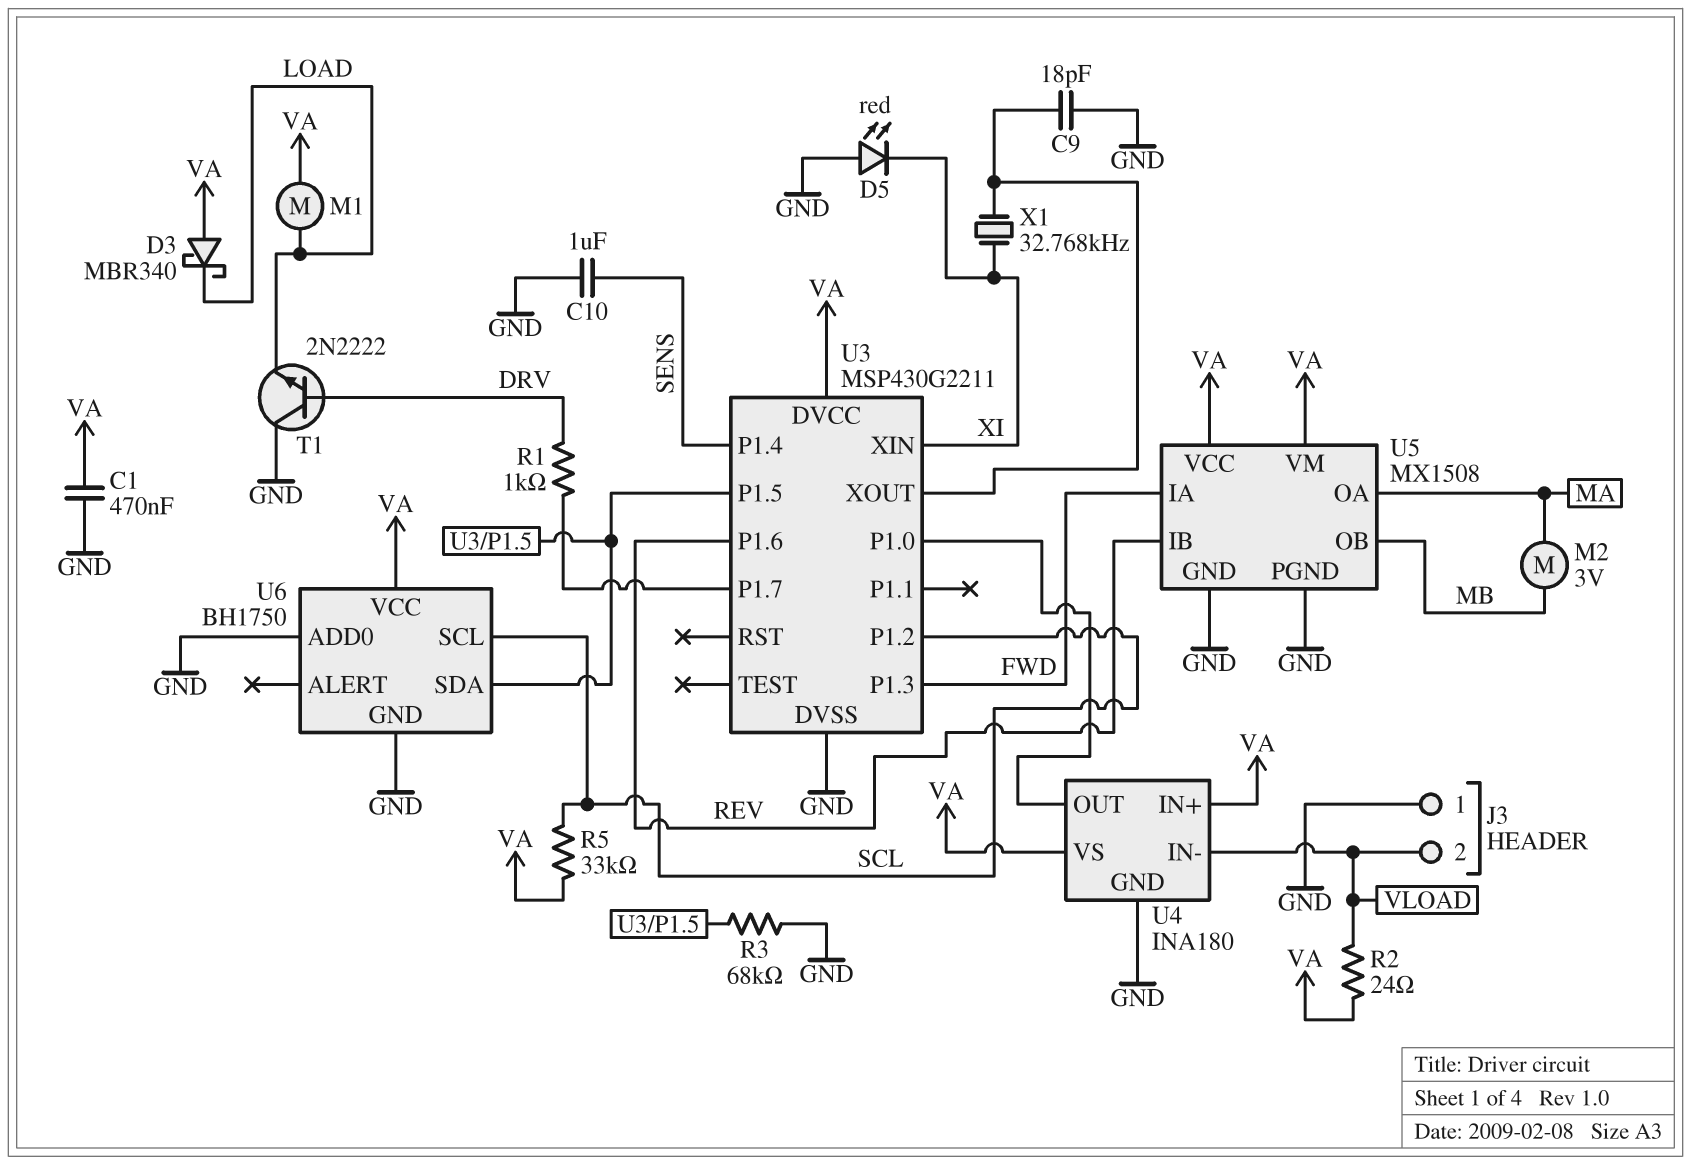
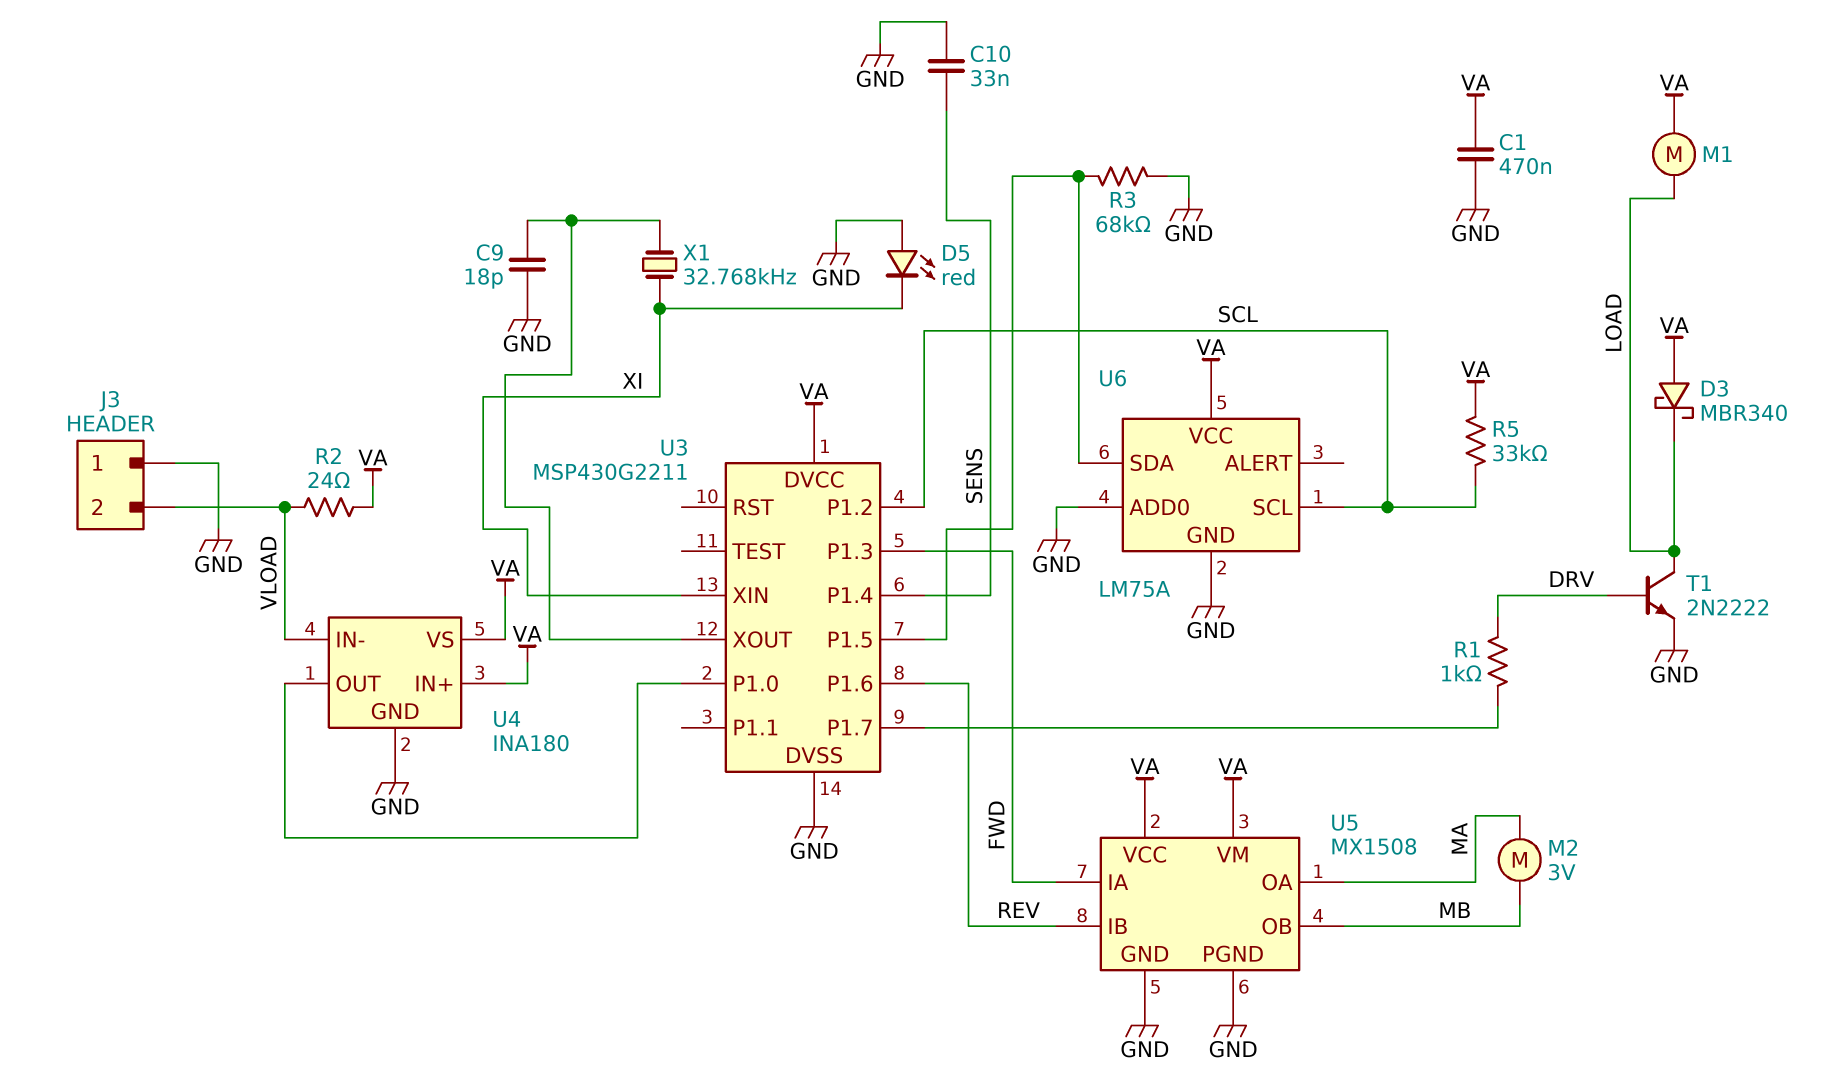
C10: 1uF (GND, SENS) -> 33nF (GND, SENS)
T1: NPN 2N2222 (B DRV, C GND, E LOAD) -> NPN 2N2222 (B DRV, C LOAD, E GND)
U6: BH1750 -> LM75A

